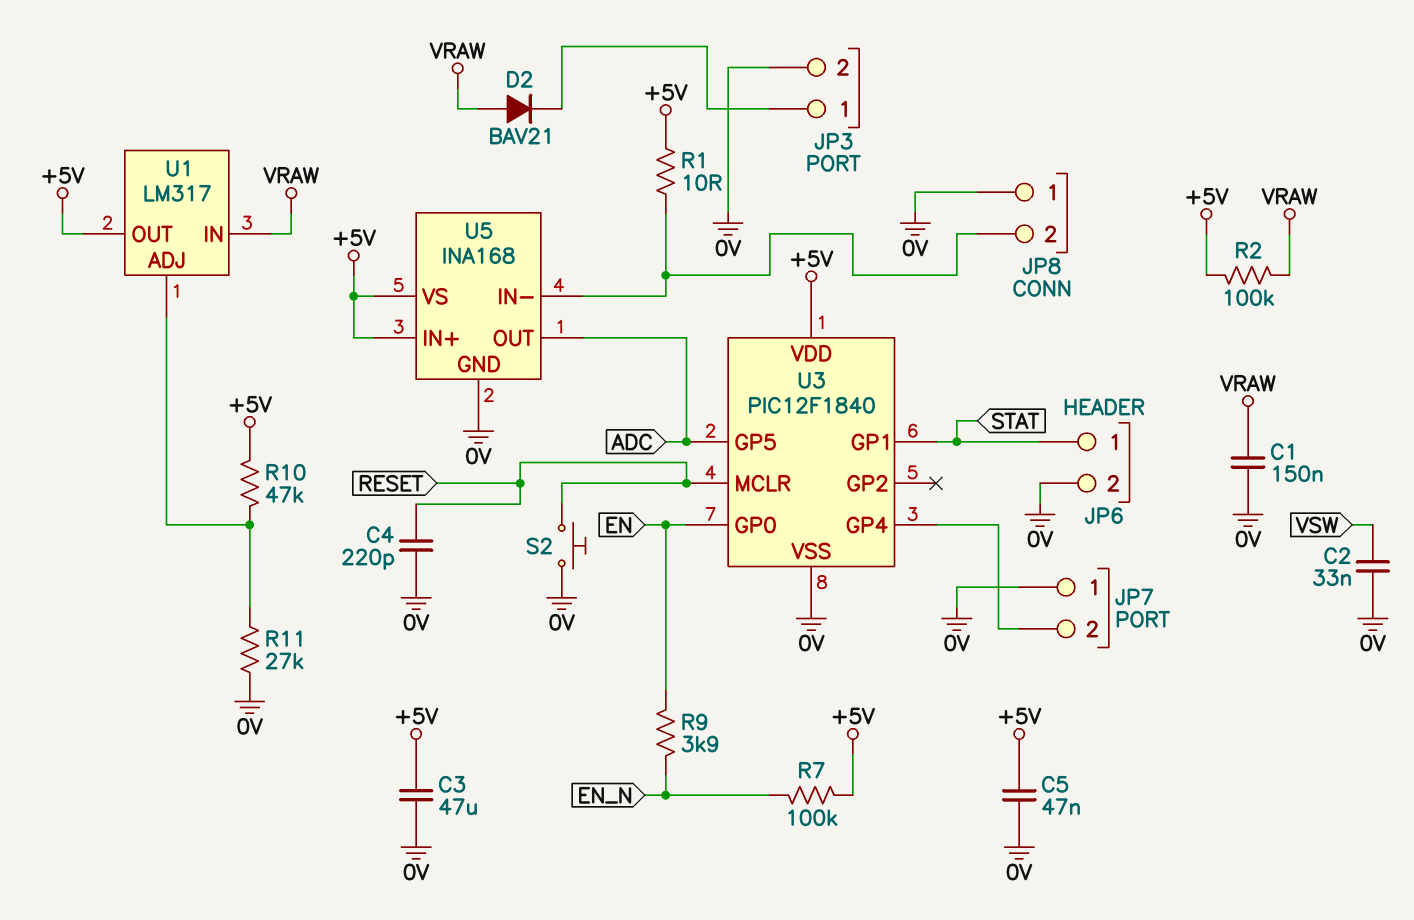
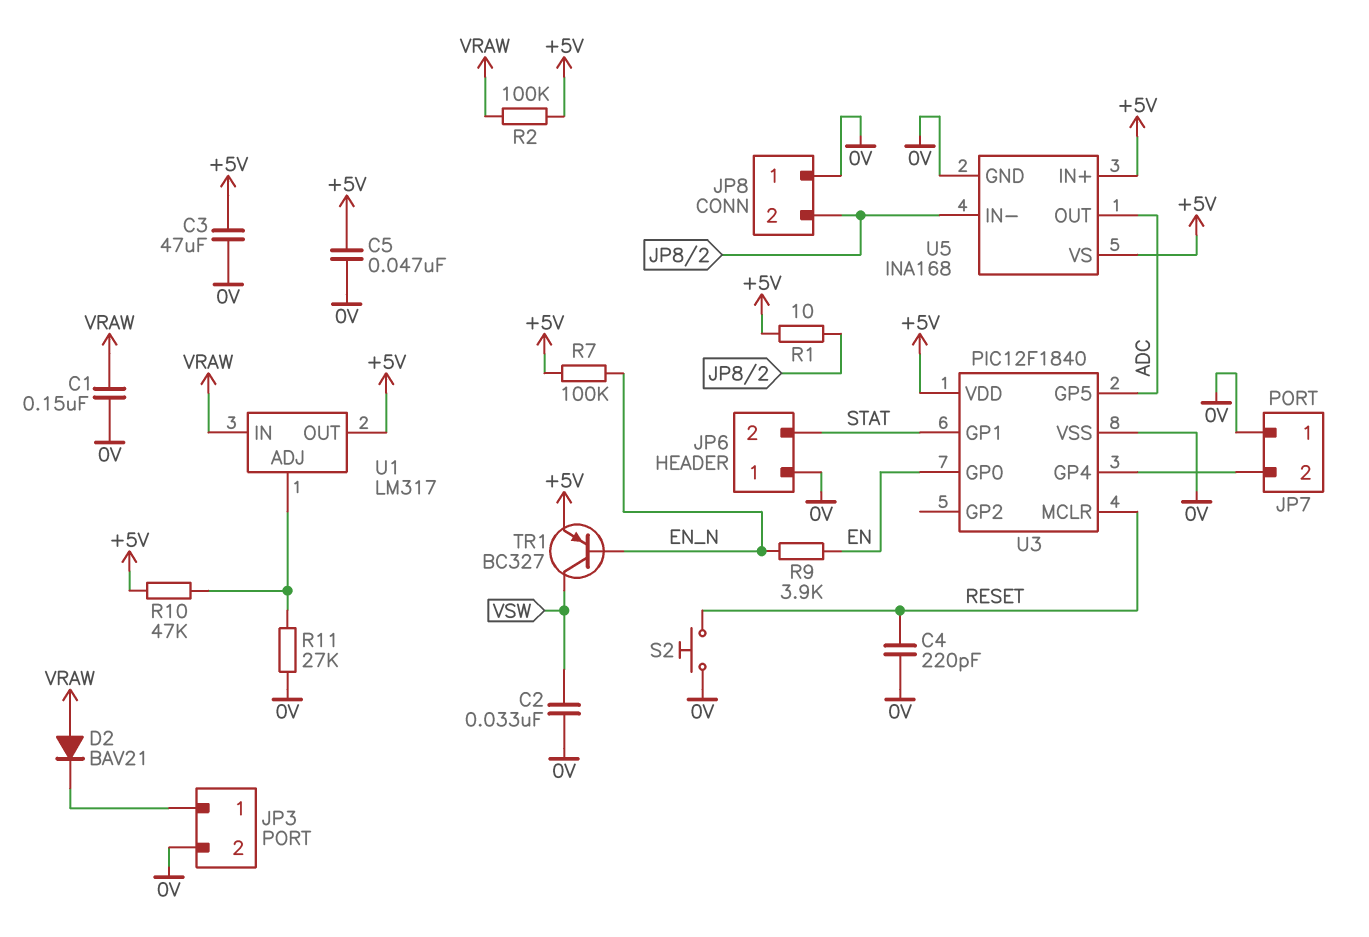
JP6 pin 1: STAT -> 0V
JP6 pin 2: 0V -> STAT
TR1: none -> PNP BC327 (B EN_N, C VSW, E +5V)

